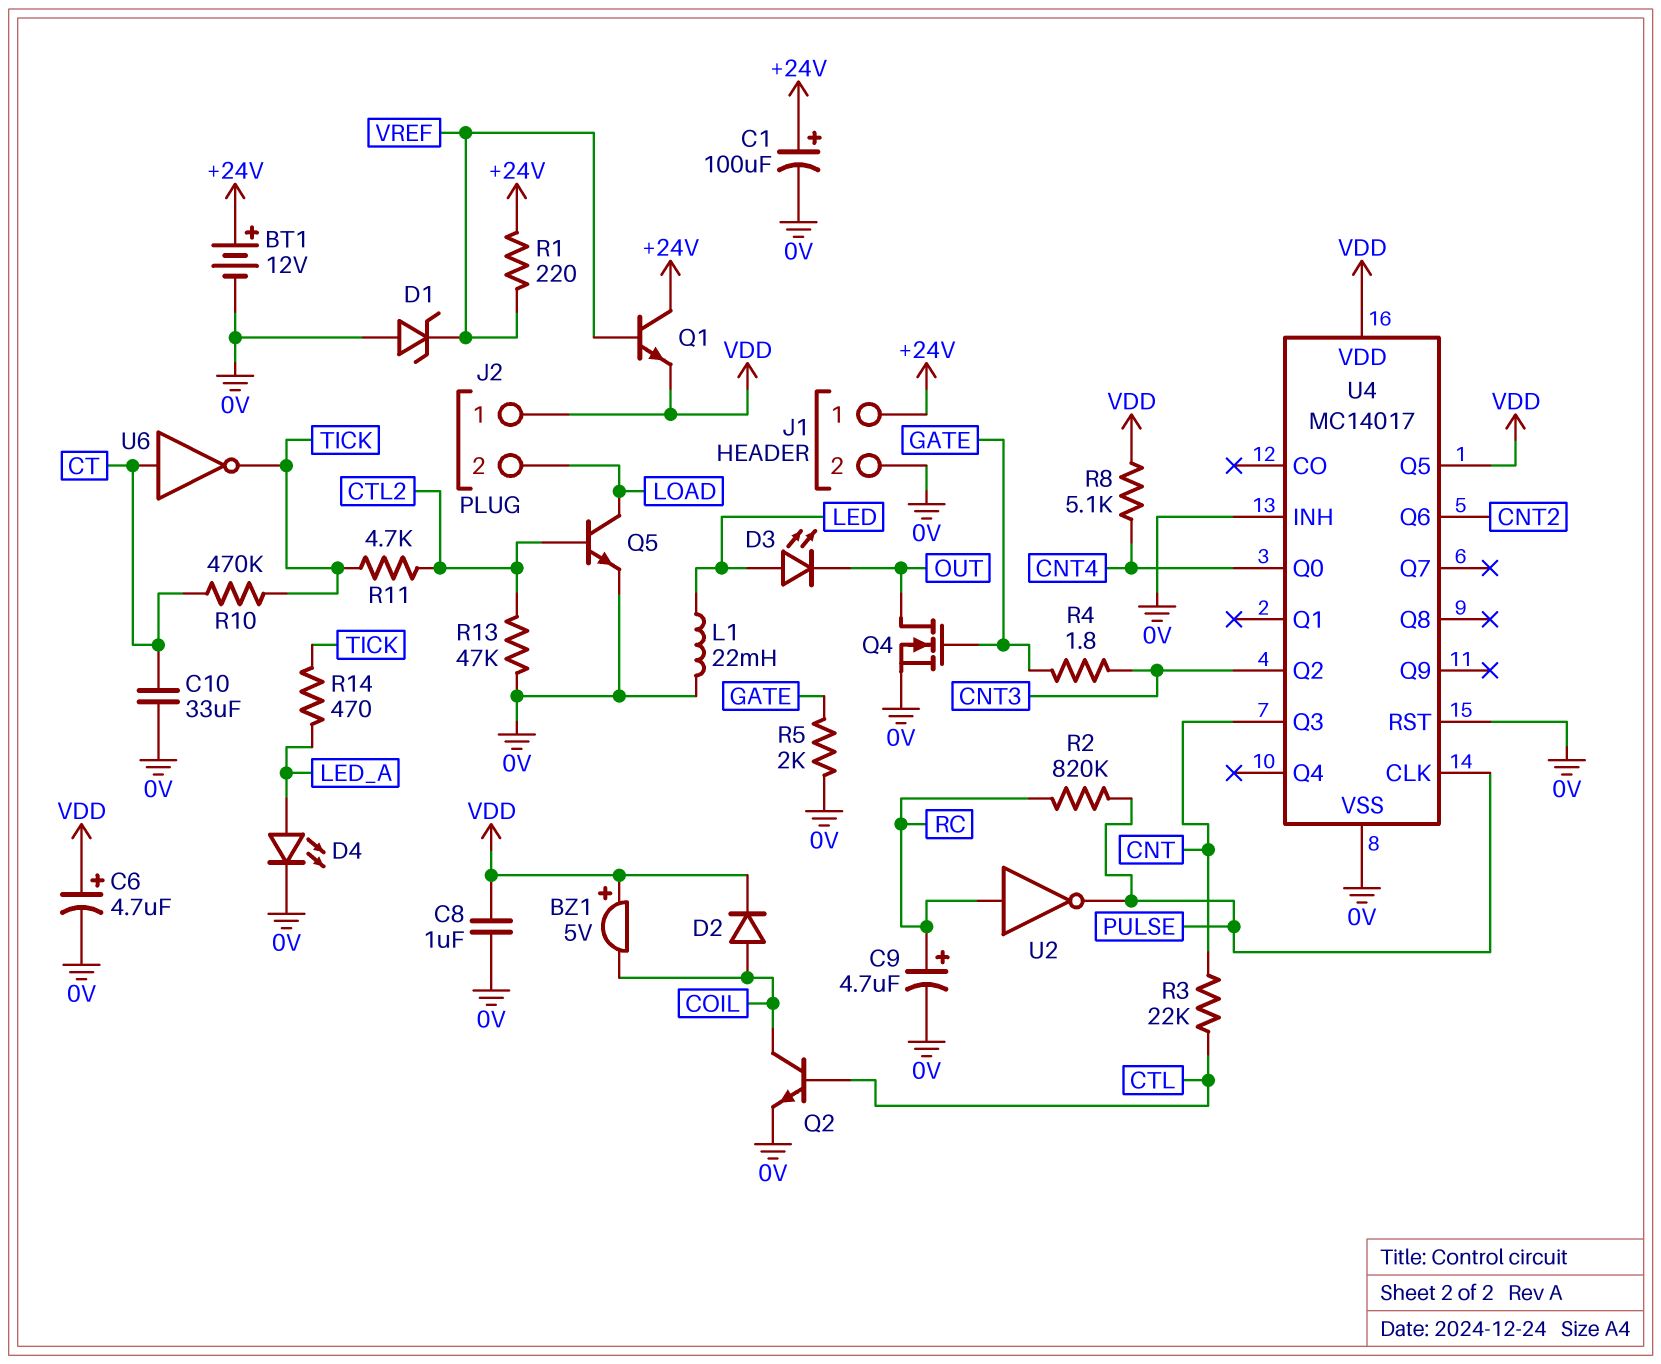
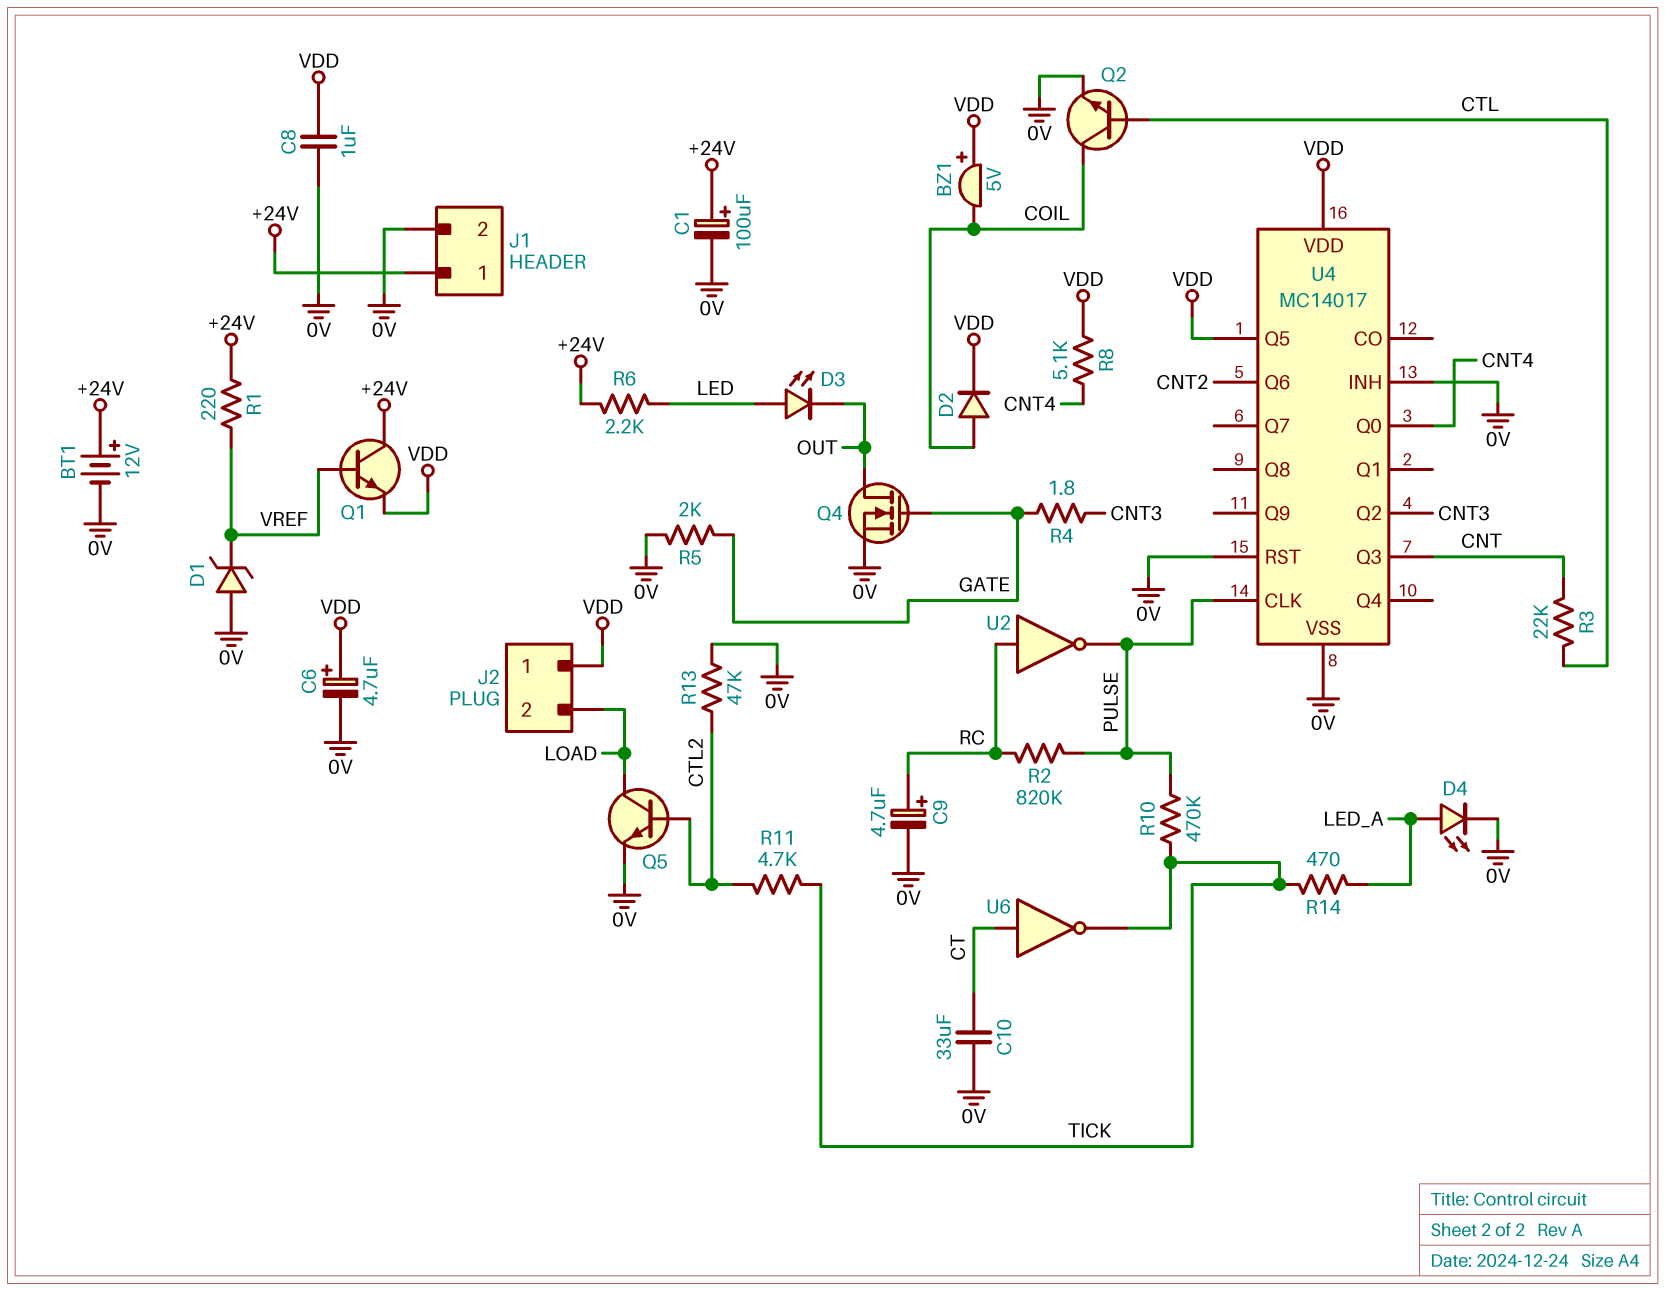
L1: 22mH (0V, LED) -> none
R6: none -> 2.2k (+24V, LED)
R10: 470k (CT, TICK) -> 470k (PULSE, TICK)

